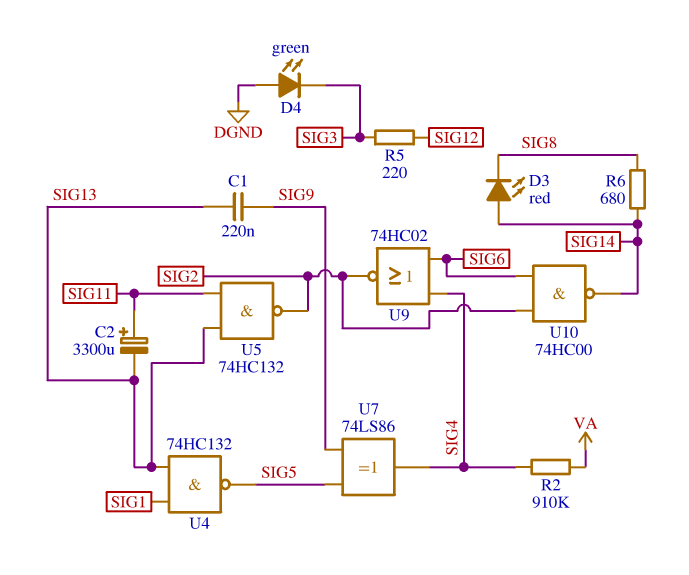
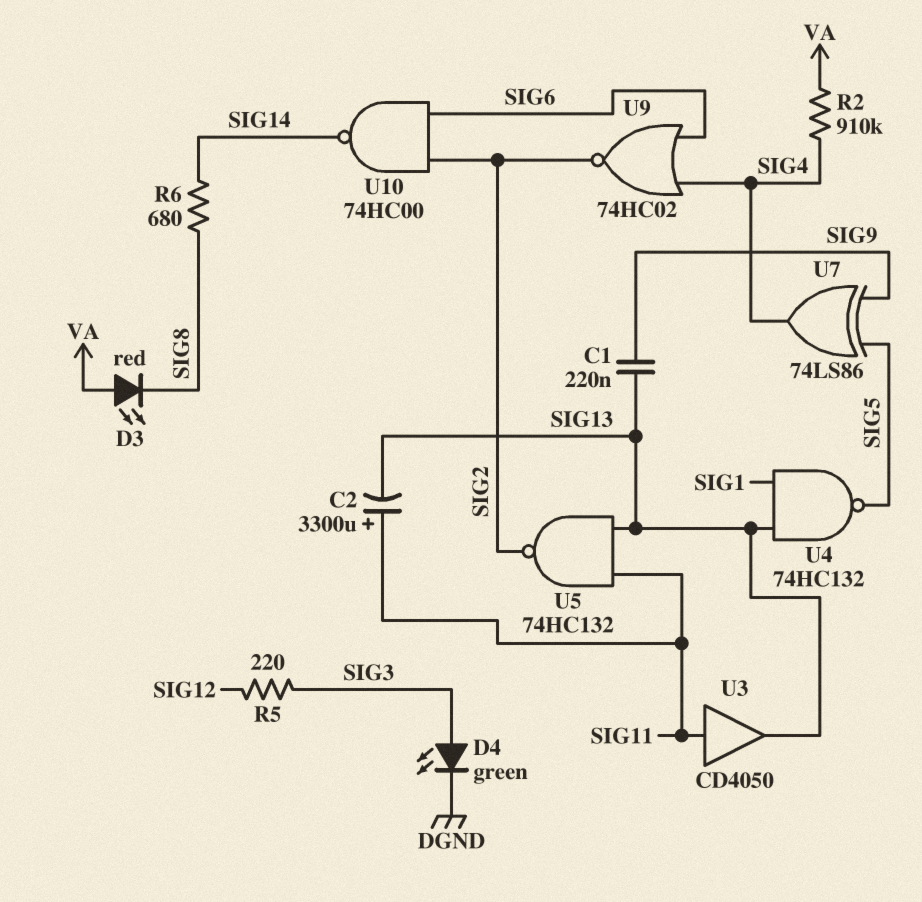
D3: LED red (A SIG14, K SIG8) -> LED red (A VA, K SIG8)
D4: LED green (A DGND, K SIG3) -> LED green (A SIG3, K DGND)
U3: none -> buffer CD4050 (in SIG11, out SIG13)

